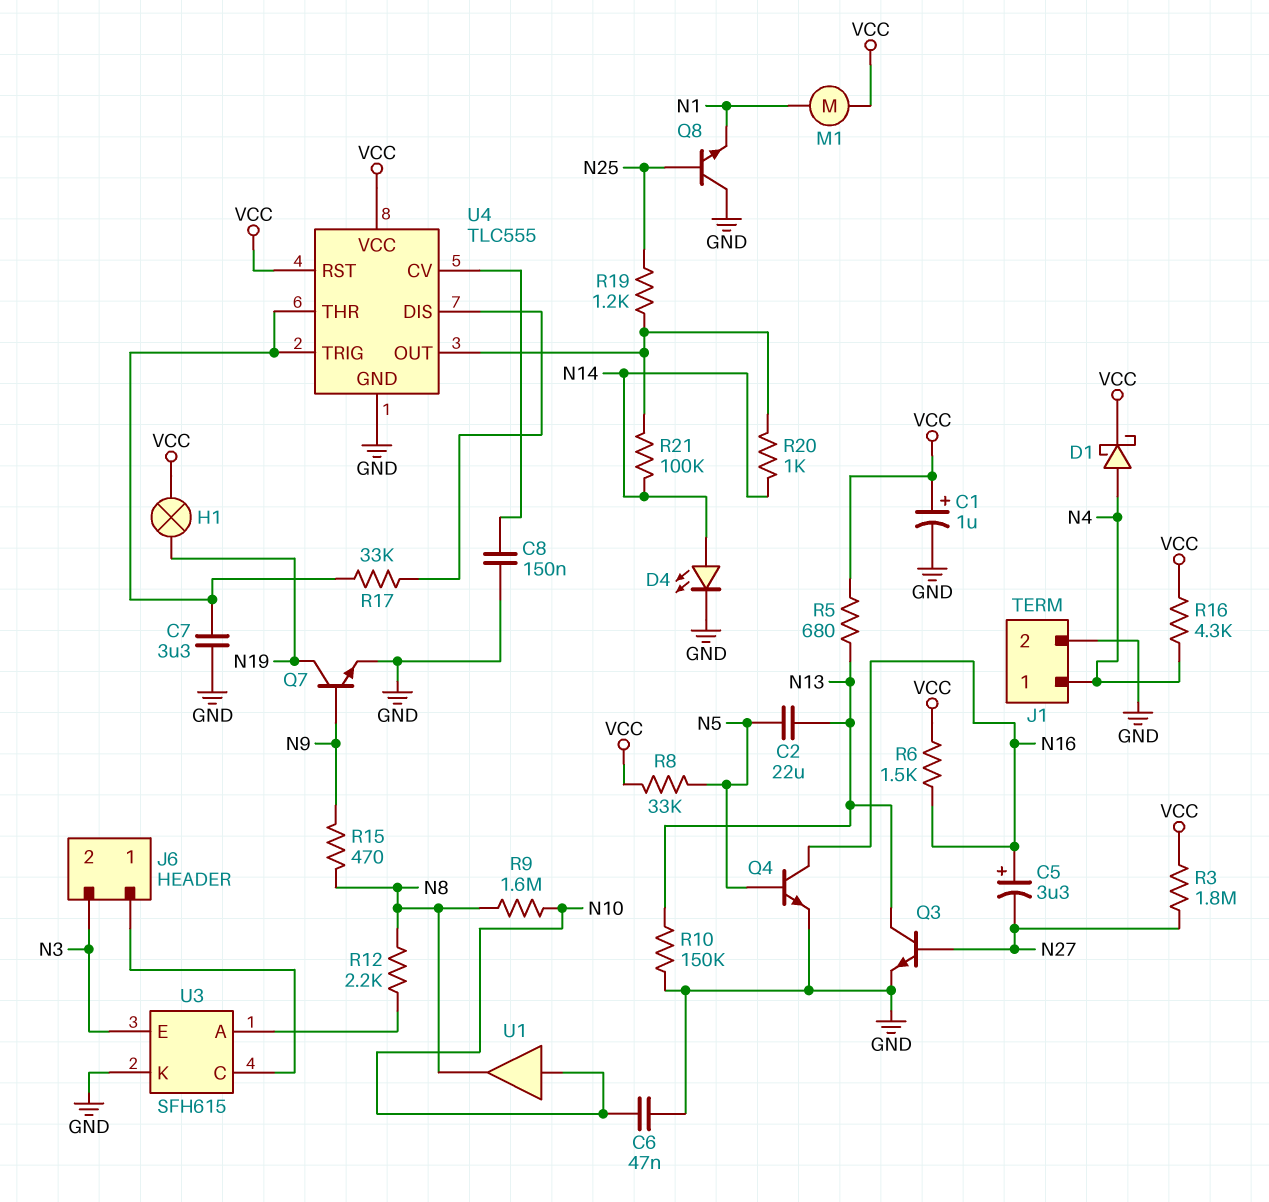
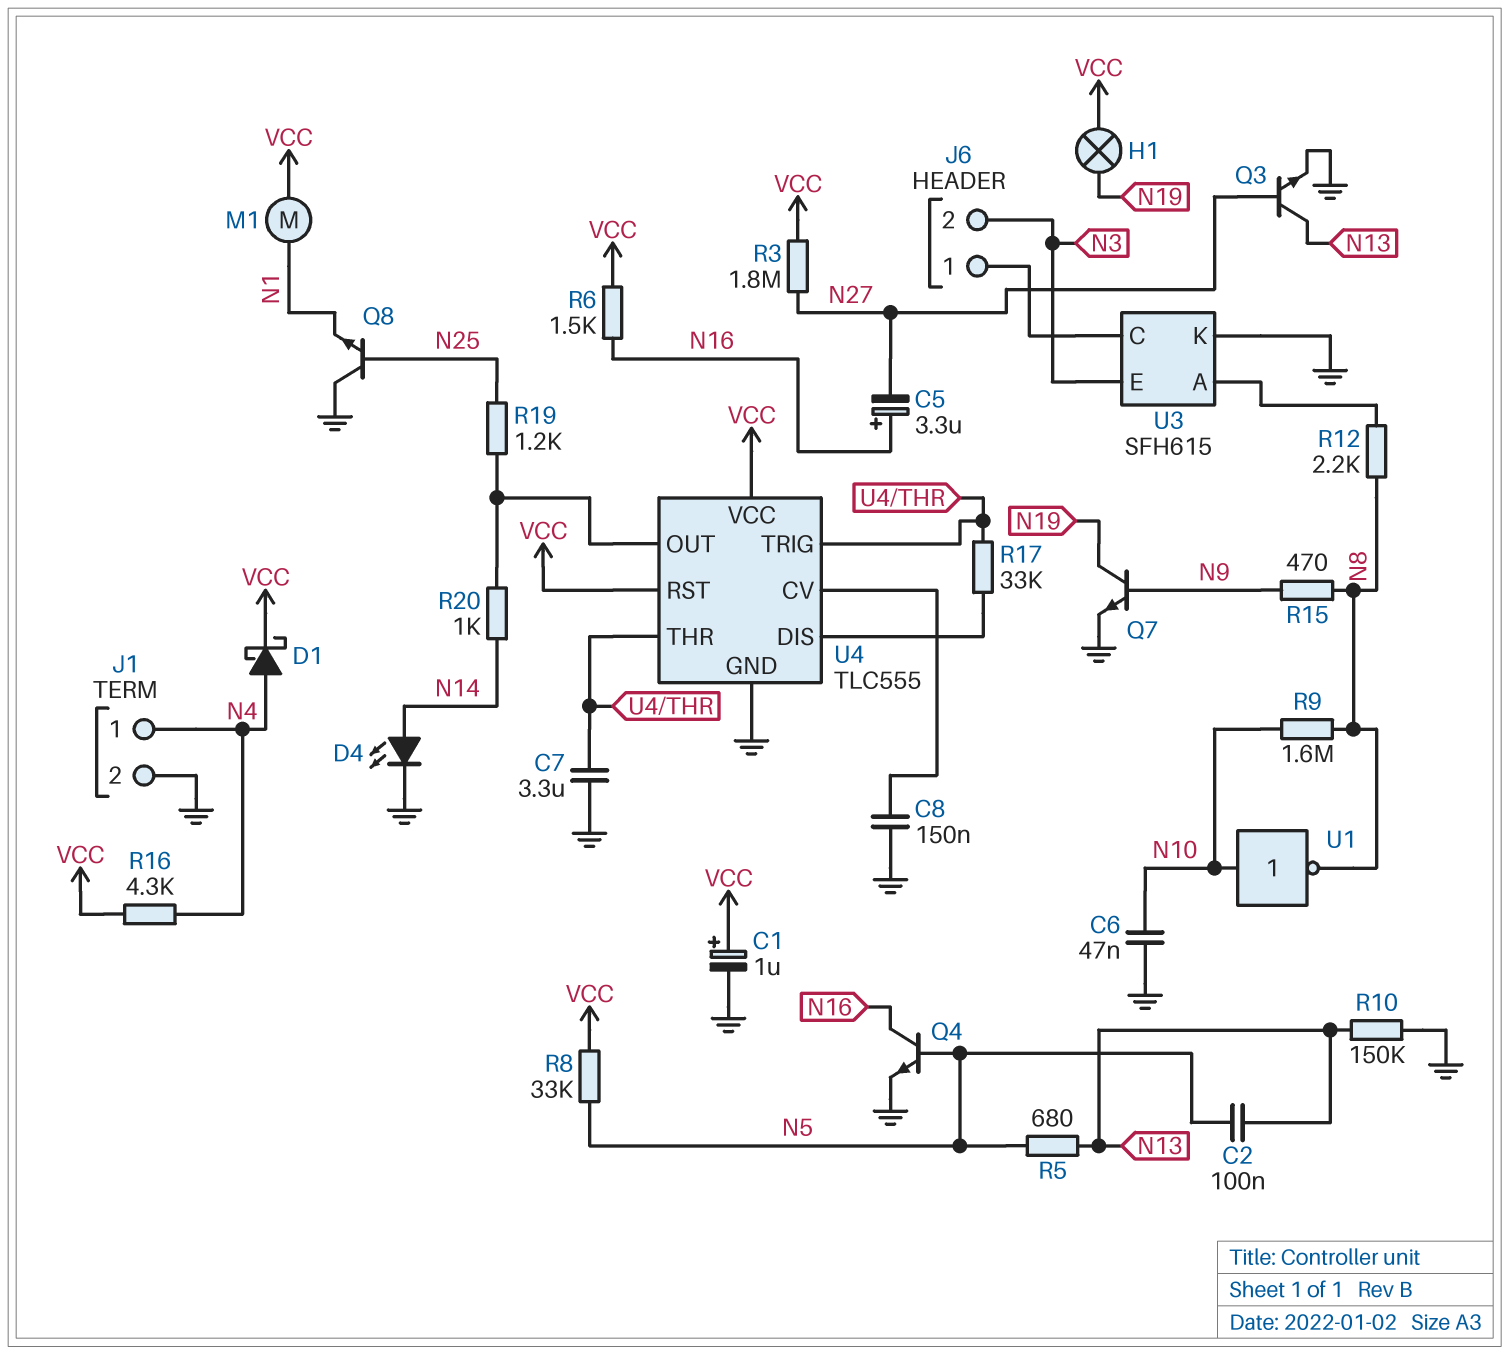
C2: 22uF (N5, N13) -> 100nF (N5, N13)
R5: 680 (N13, VCC) -> 680 (N5, N13)
R21: 100k (N14, U4/OUT) -> none
U1: buffer (in N10, out N8) -> NOT (in N10, out N8)

